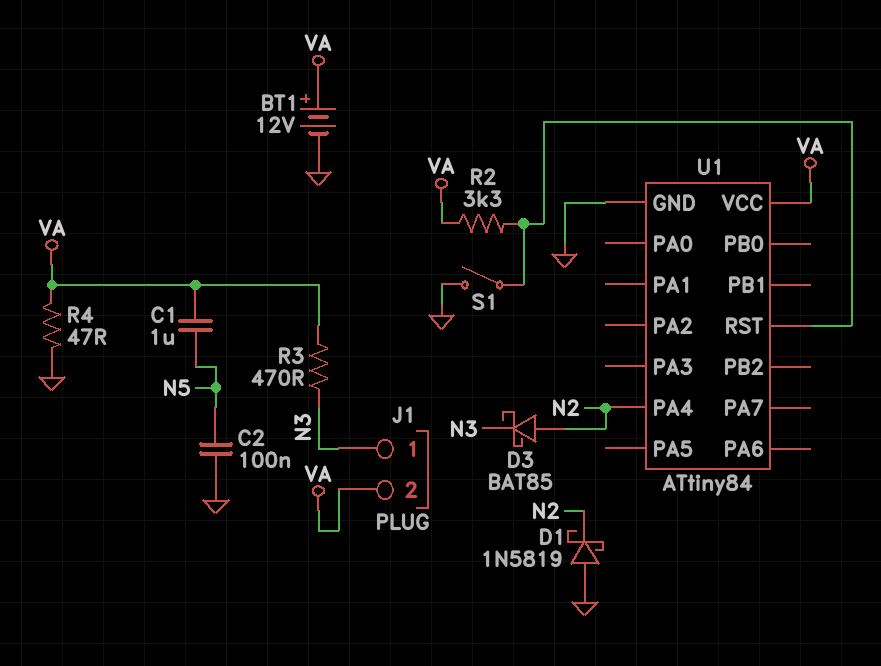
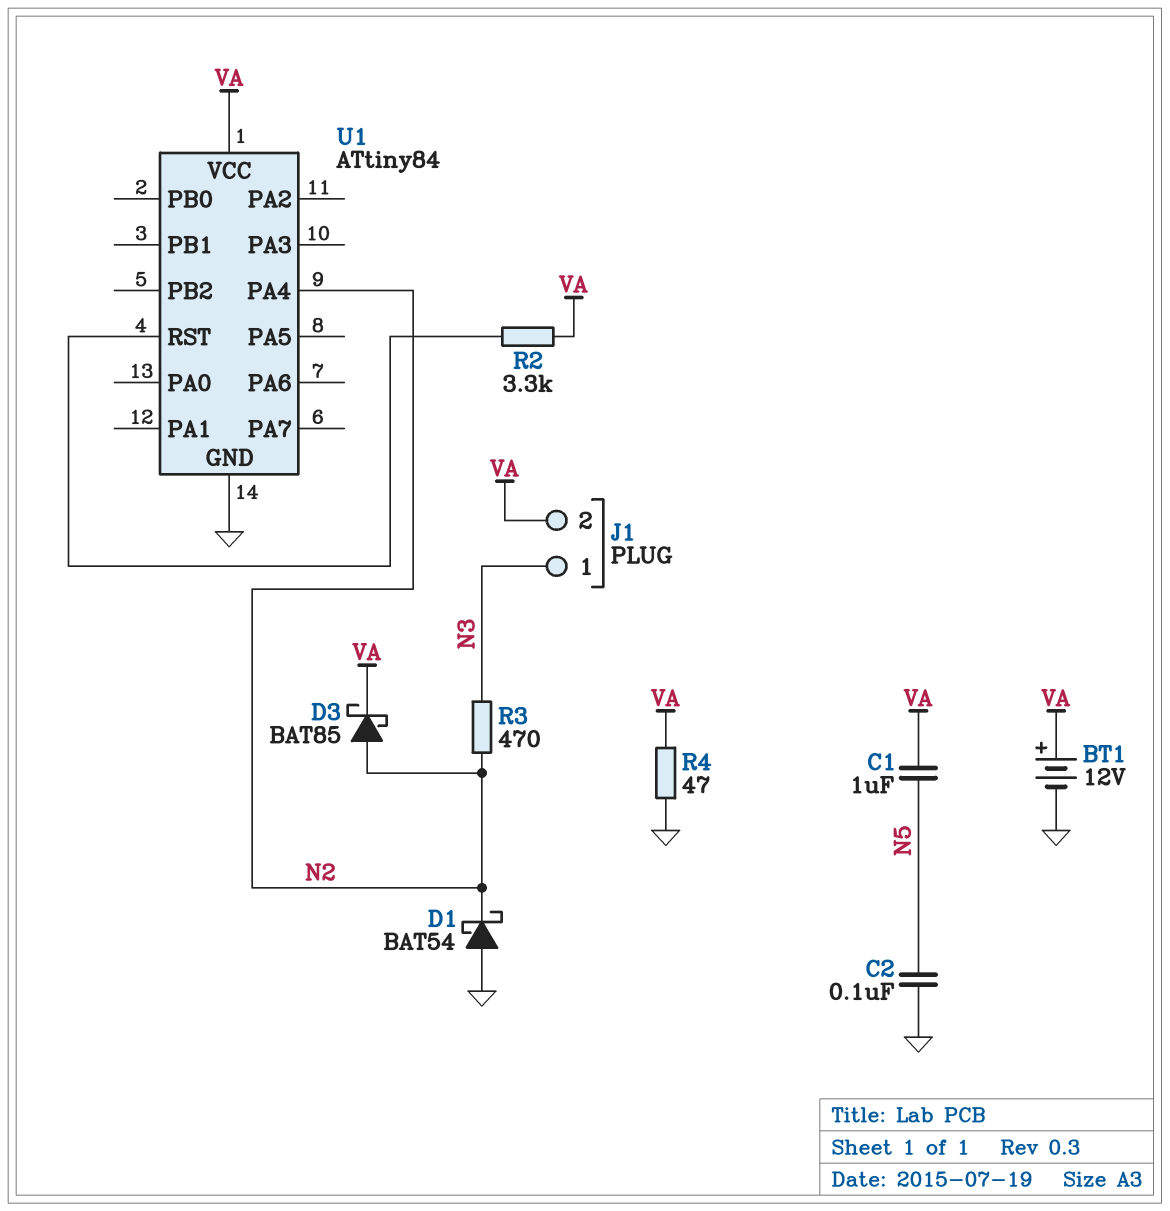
D1: schottky 1N5819 (A GND, K N2) -> schottky BAT54 (A GND, K N2)
D3: schottky BAT85 (A N2, K N3) -> schottky BAT85 (A N2, K VA)
R3: 470 (N3, VA) -> 470 (N2, N3)
S1: switch (GND, U1/RST) -> none

